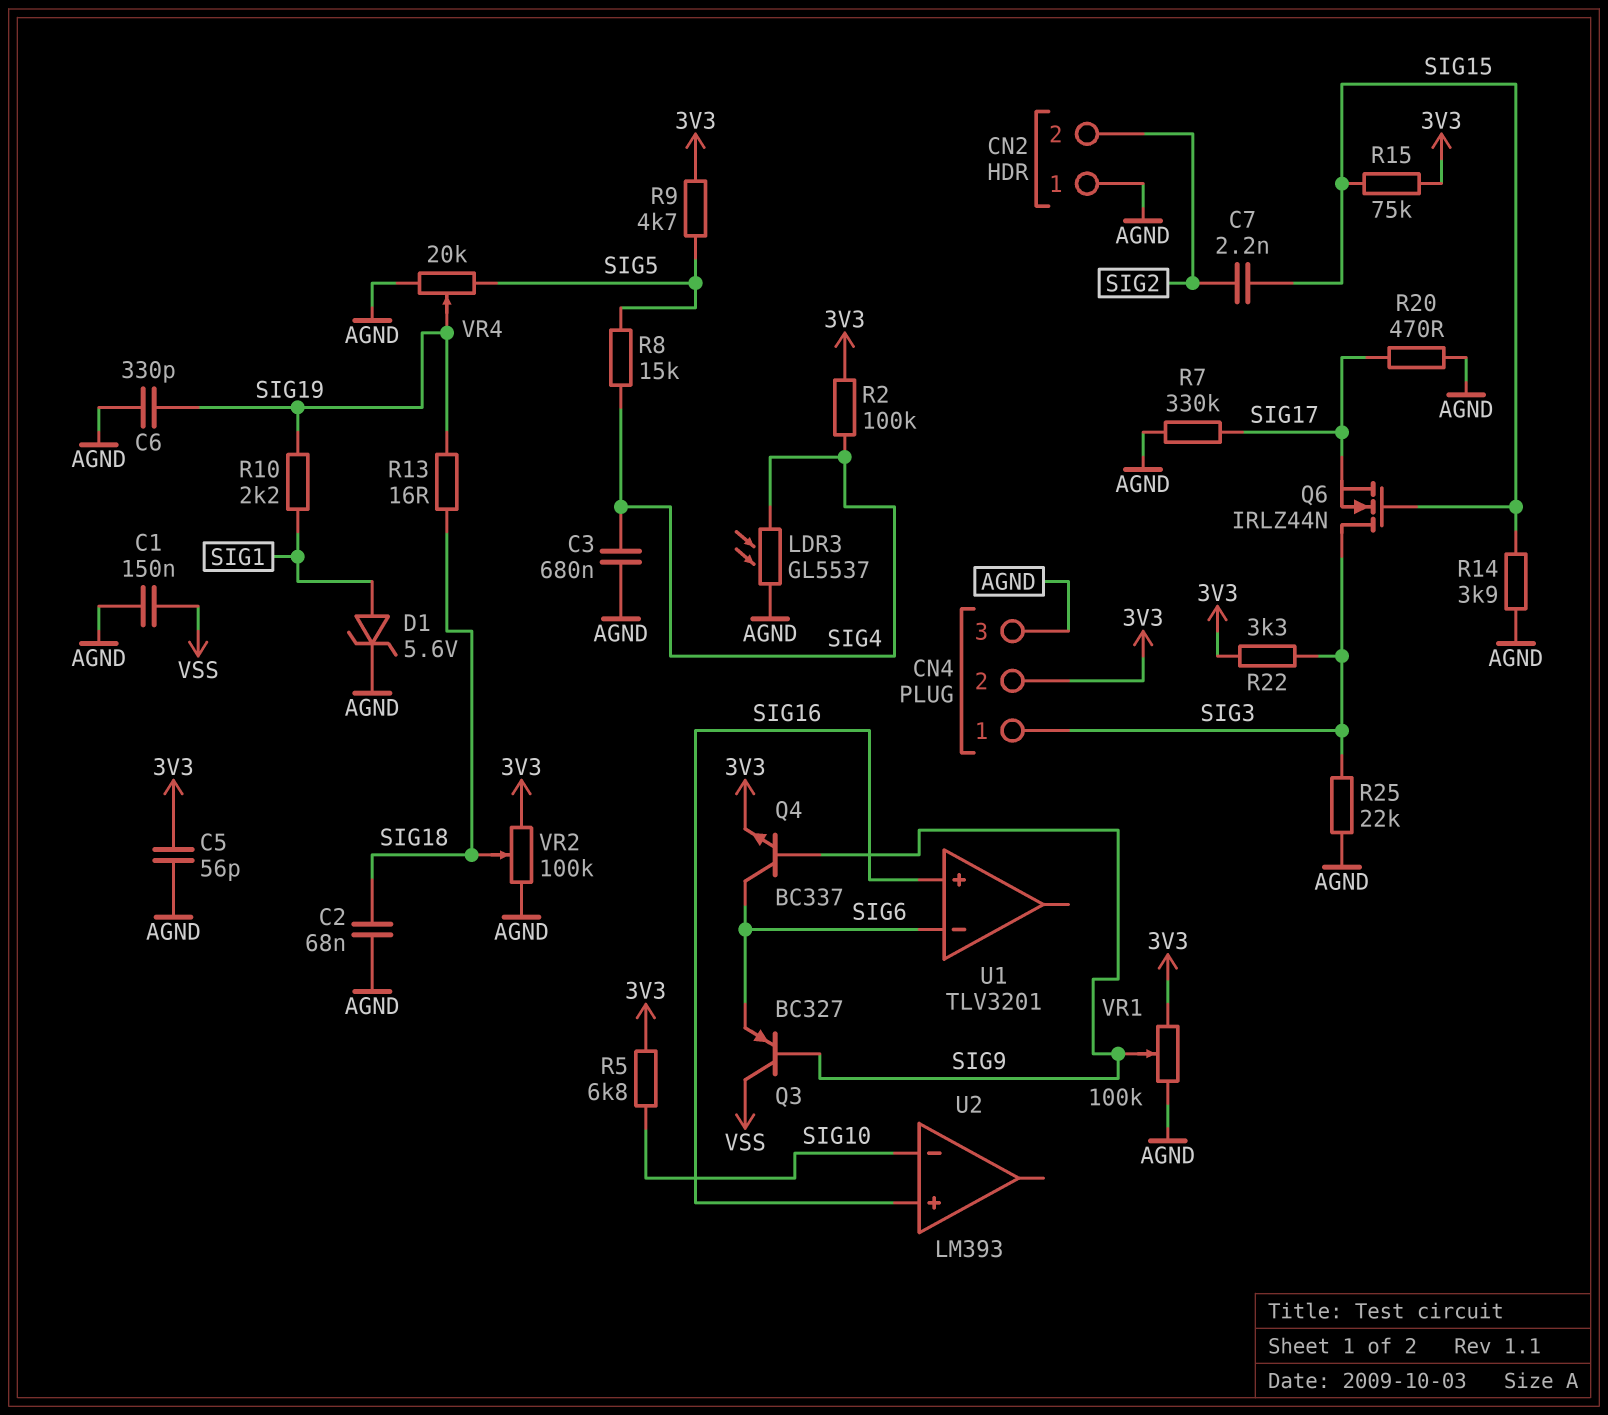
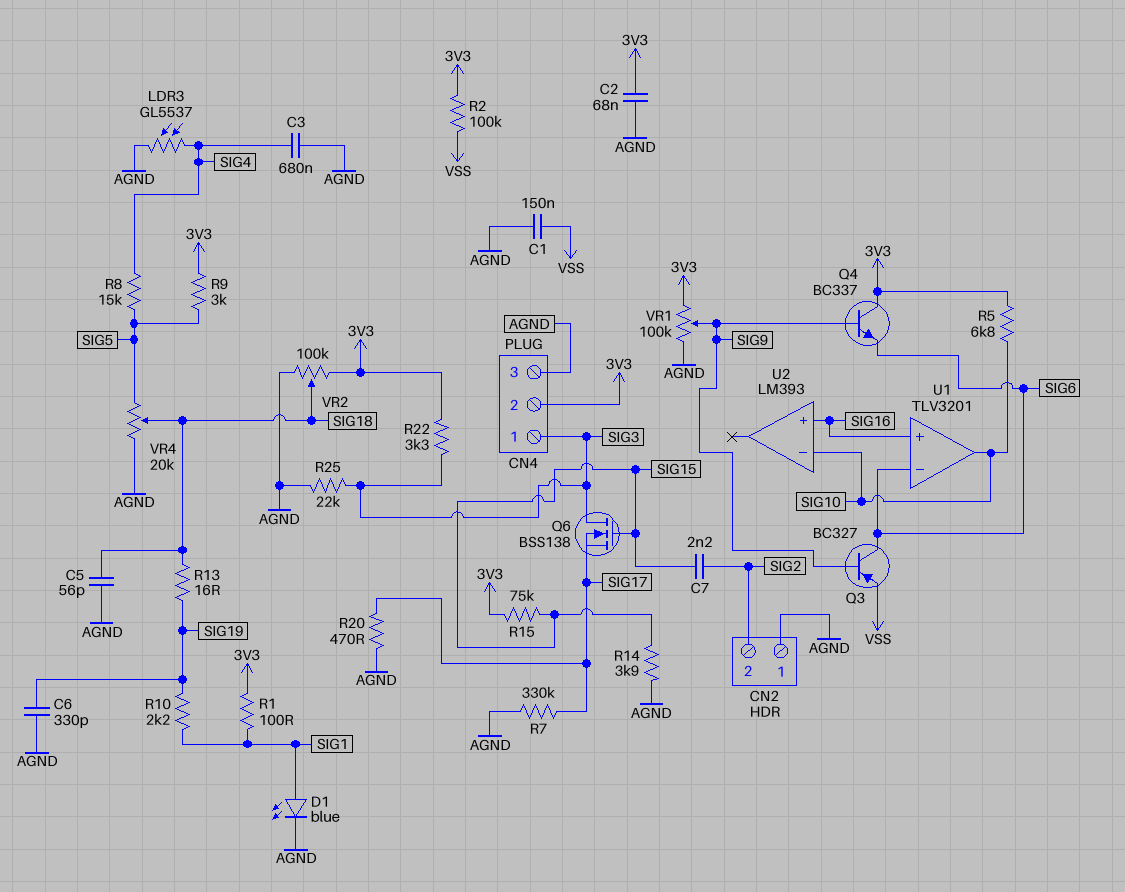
C2: 68nF (AGND, SIG18) -> 68nF (3V3, AGND)
C5: 56pF (3V3, AGND) -> 56pF (AGND, SIG18)
D1: zener 5.6V (A SIG1, K AGND) -> LED blue (A SIG1, K AGND)
Q3: PNP BC327 (B SIG9, C VSS, E SIG6) -> PNP BC327 (B SIG9, C SIG6, E VSS)
Q4: NPN BC337 (B SIG9, C SIG6, E 3V3) -> NPN BC337 (B SIG9, C 3V3, E SIG6)
Q6: NMOS IRLZ44N (G SIG15, D SIG3, S SIG17) -> NMOS BSS138 (G SIG15, D SIG3, S SIG17)
R1: none -> 100 (3V3, SIG1)
R2: 100k (3V3, SIG4) -> 100k (3V3, VSS)
R9: 4.7k (3V3, SIG5) -> 3k (3V3, SIG5)
U1 pin out: none -> SIG10
VR4: 20k (AGND, SIG5, wiper SIG19) -> 20k (AGND, SIG5, wiper SIG18)

